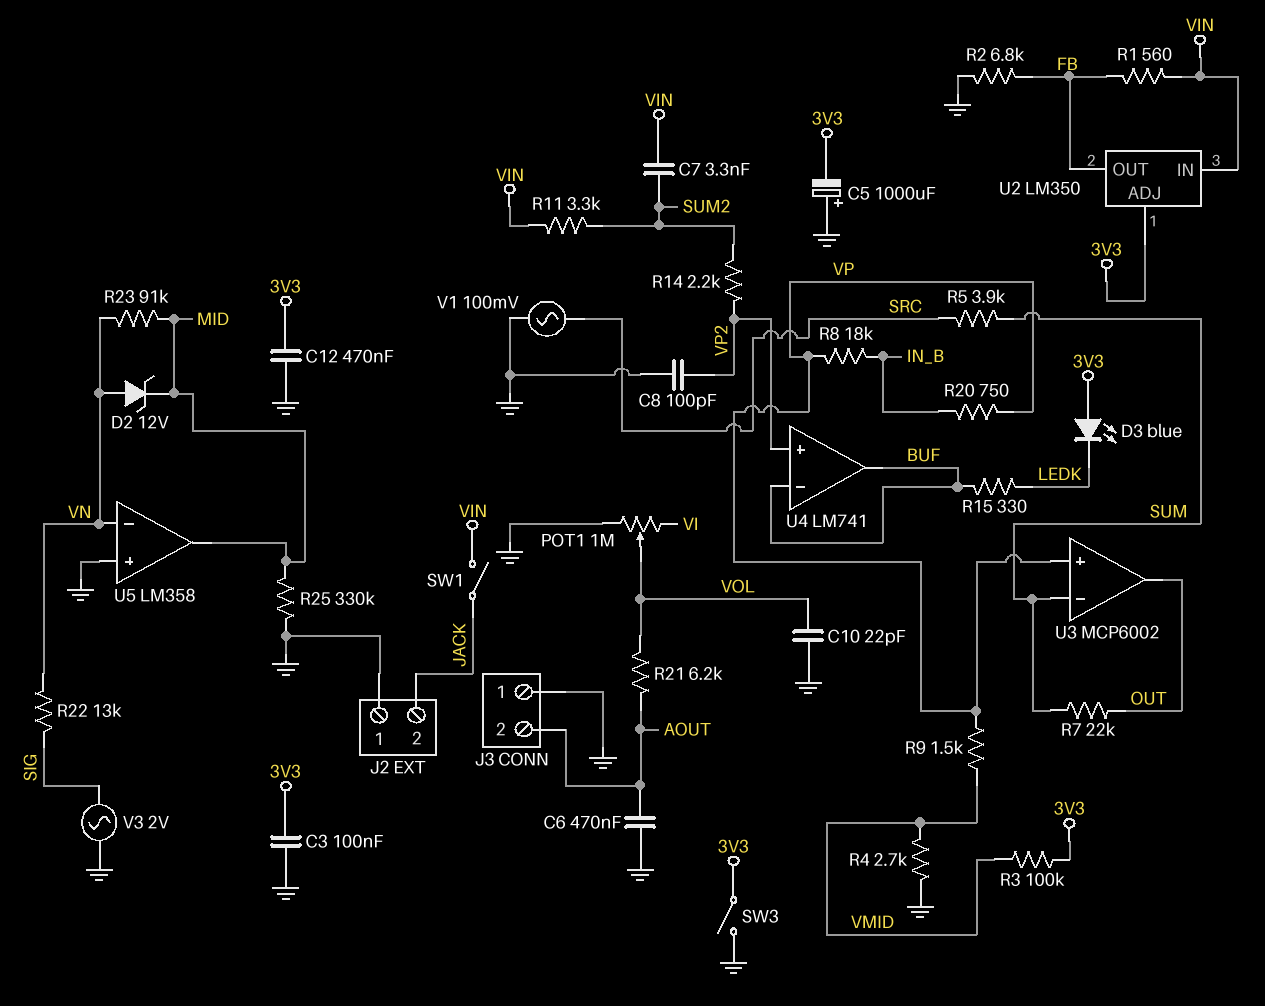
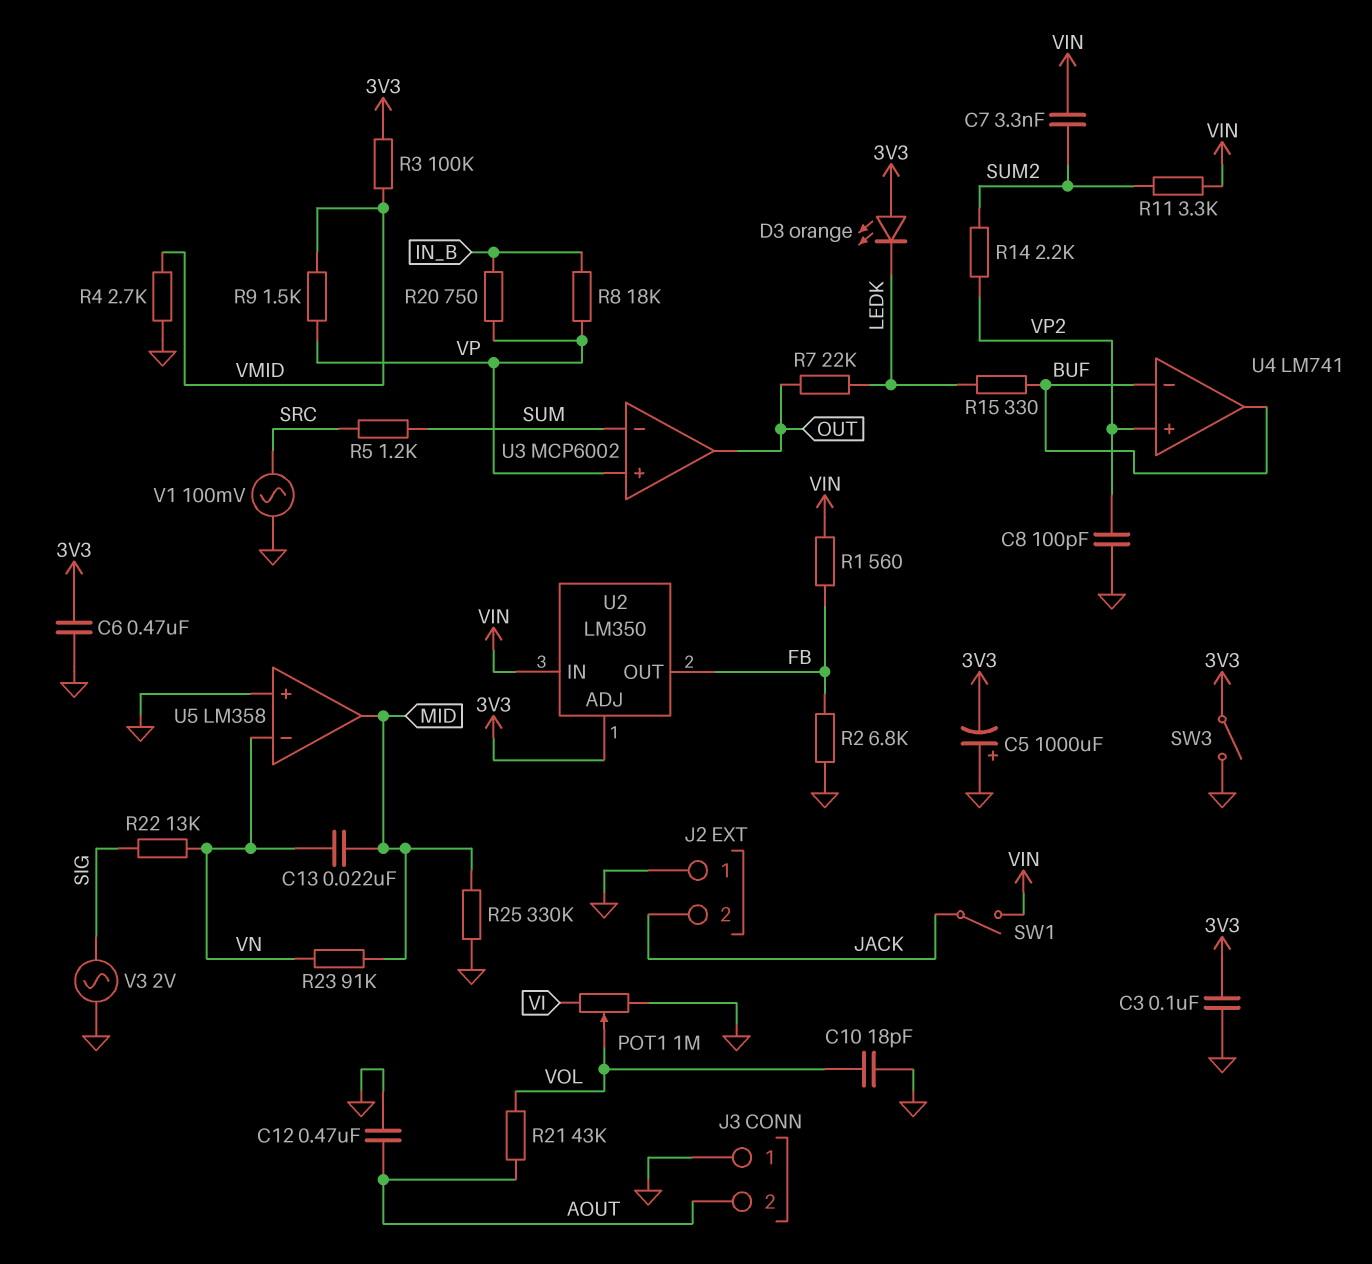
C6: 470nF (AOUT, GND) -> 470nF (3V3, GND)
C10: 22pF (GND, VOL) -> 18pF (GND, VOL)
C12: 470nF (3V3, GND) -> 470nF (AOUT, GND)
C13: none -> 22nF (MID, VN)
D2: zener 12V (A VN, K MID) -> none
D3: LED blue (A 3V3, K LEDK) -> LED orange (A 3V3, K LEDK)
R5: 3.9k (SRC, SUM) -> 1.2k (SRC, SUM)
R7: 22k (OUT, SUM) -> 22k (LEDK, OUT)
R21: 6.2k (AOUT, VOL) -> 43k (AOUT, VOL)

